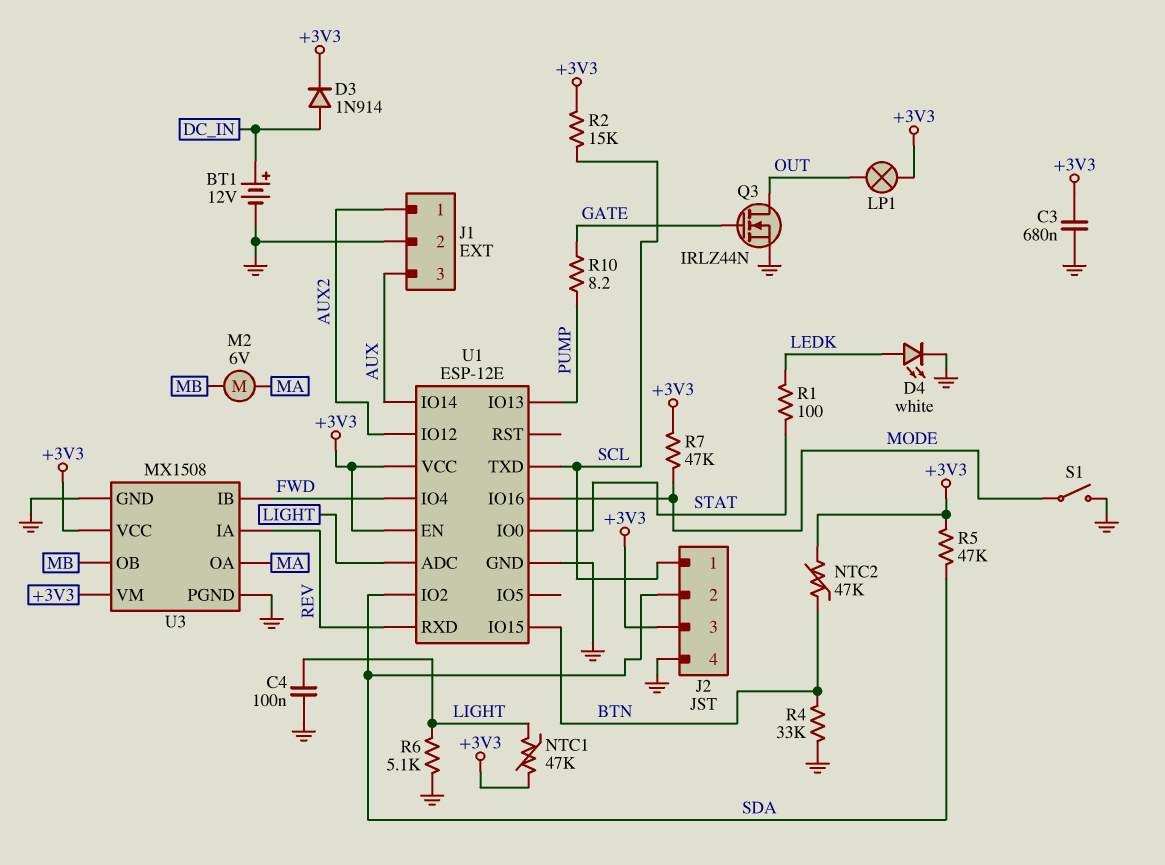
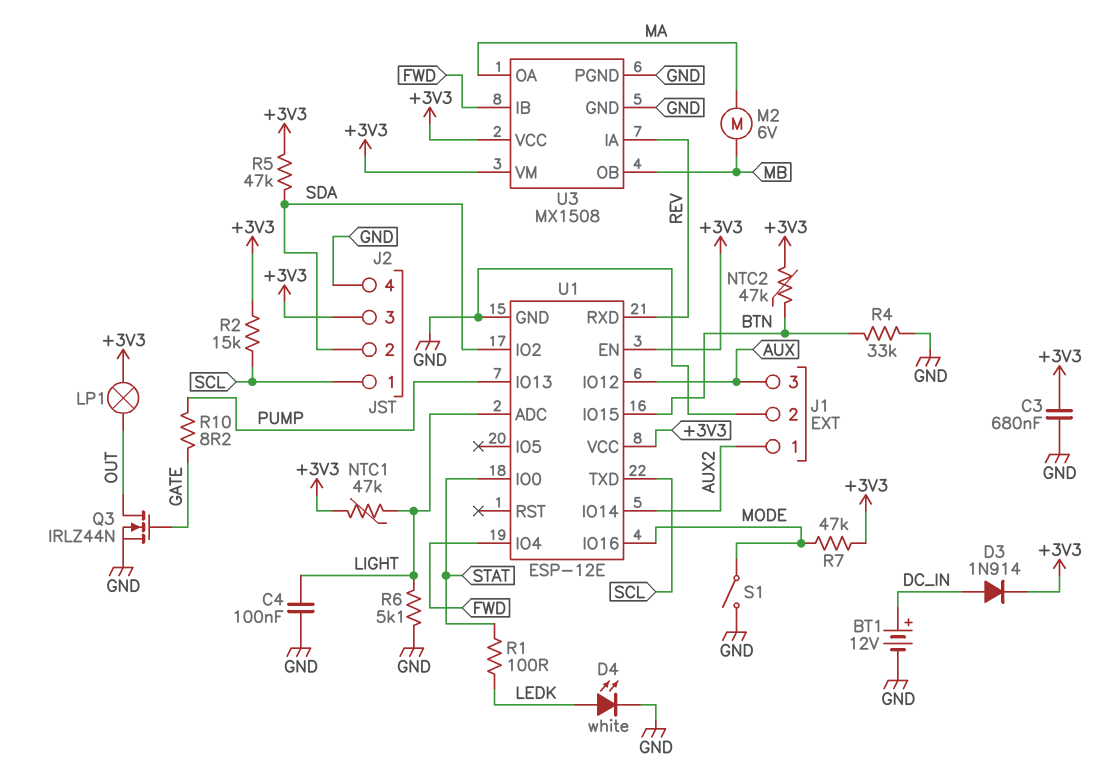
U1 pin IO12: AUX2 -> AUX
U1 pin IO14: AUX -> AUX2

